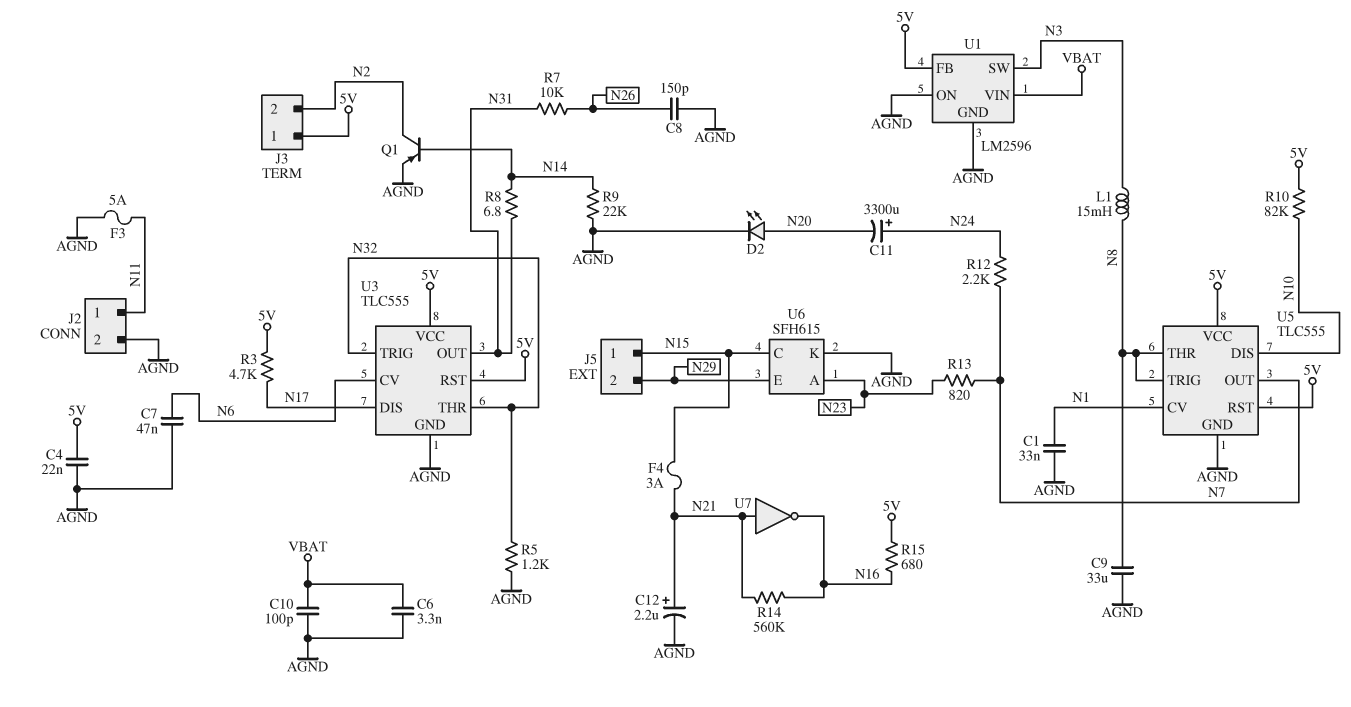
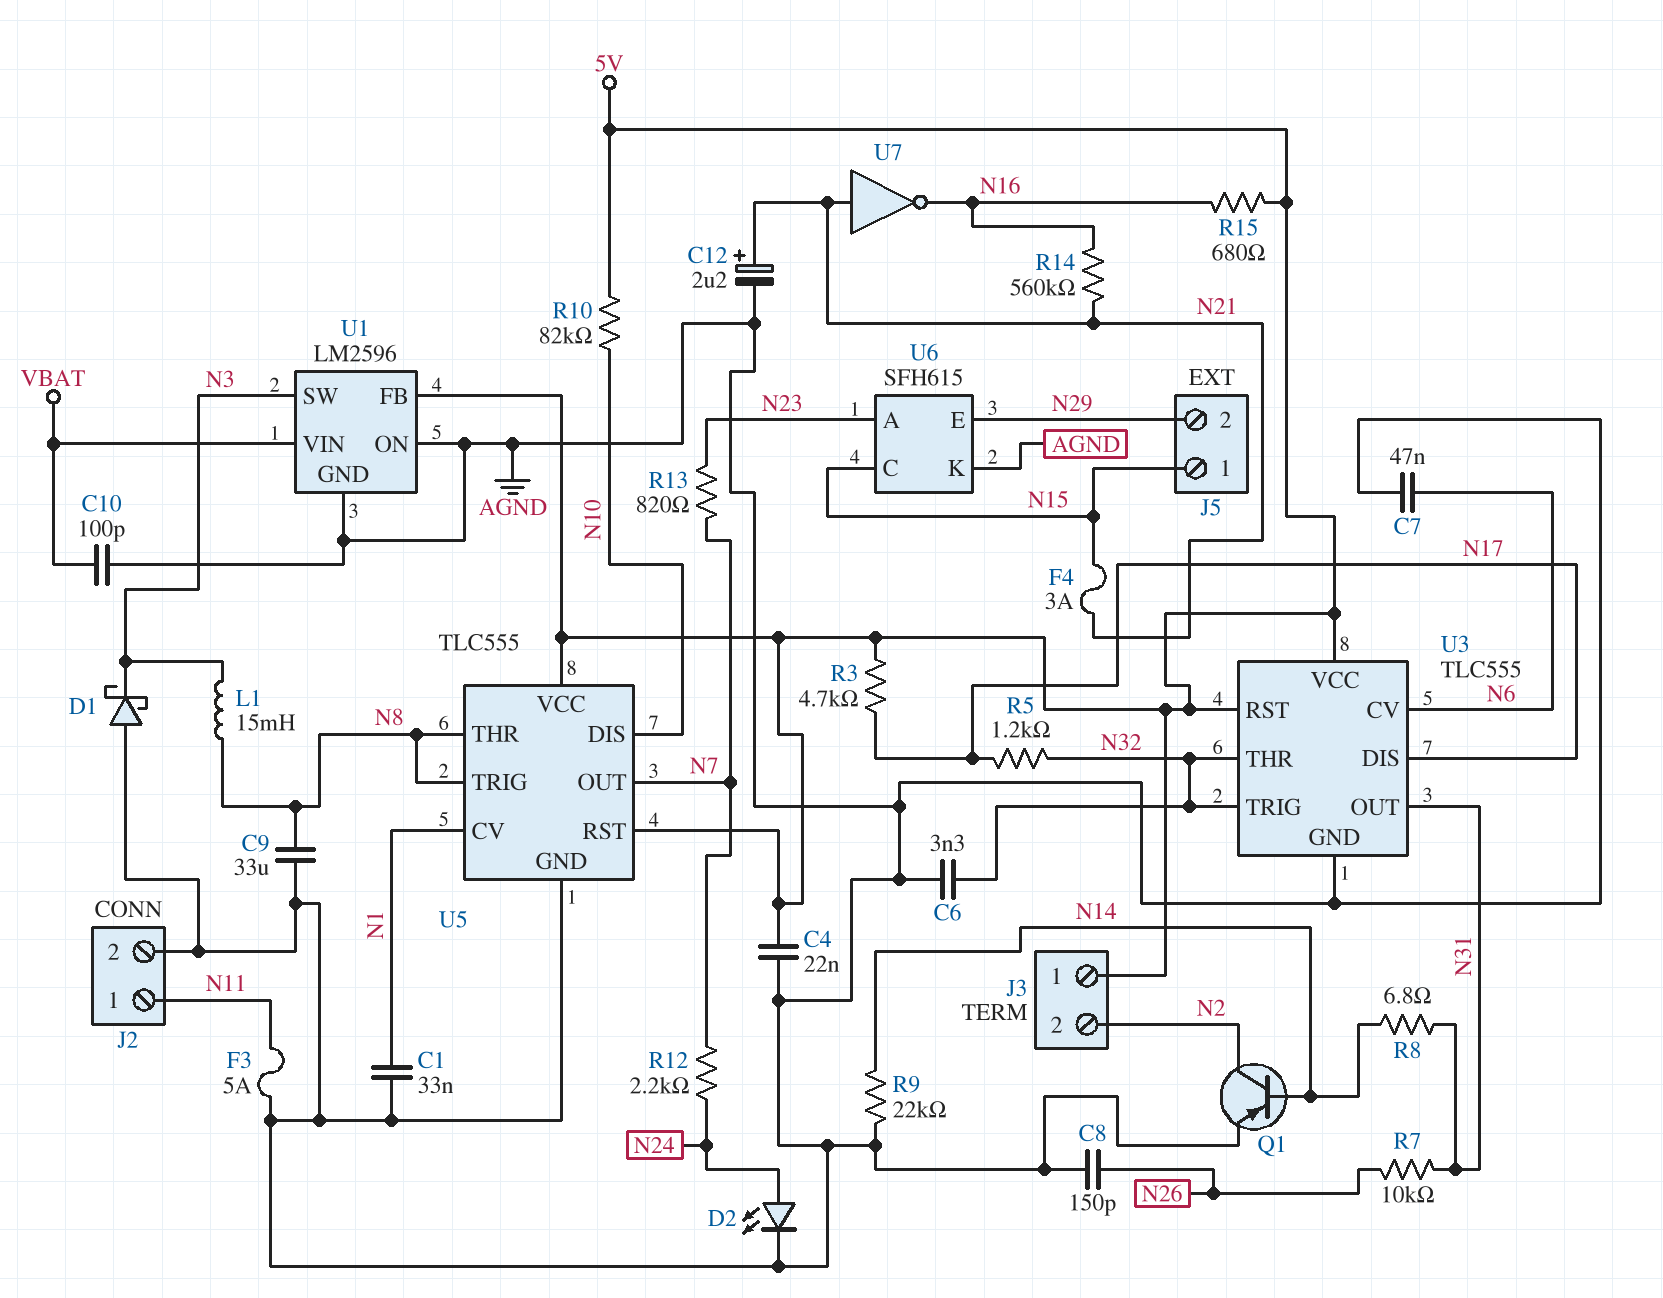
C6: 3.3nF (AGND, VBAT) -> 3.3nF (AGND, N32)
C11: 3300uF (plus N24, minus N20) -> none
D1: none -> schottky (A AGND, K N3)
D2: LED (A N20, K AGND) -> LED (A N24, K AGND)
R5: 1.2k (AGND, N32) -> 1.2k (N17, N32)

